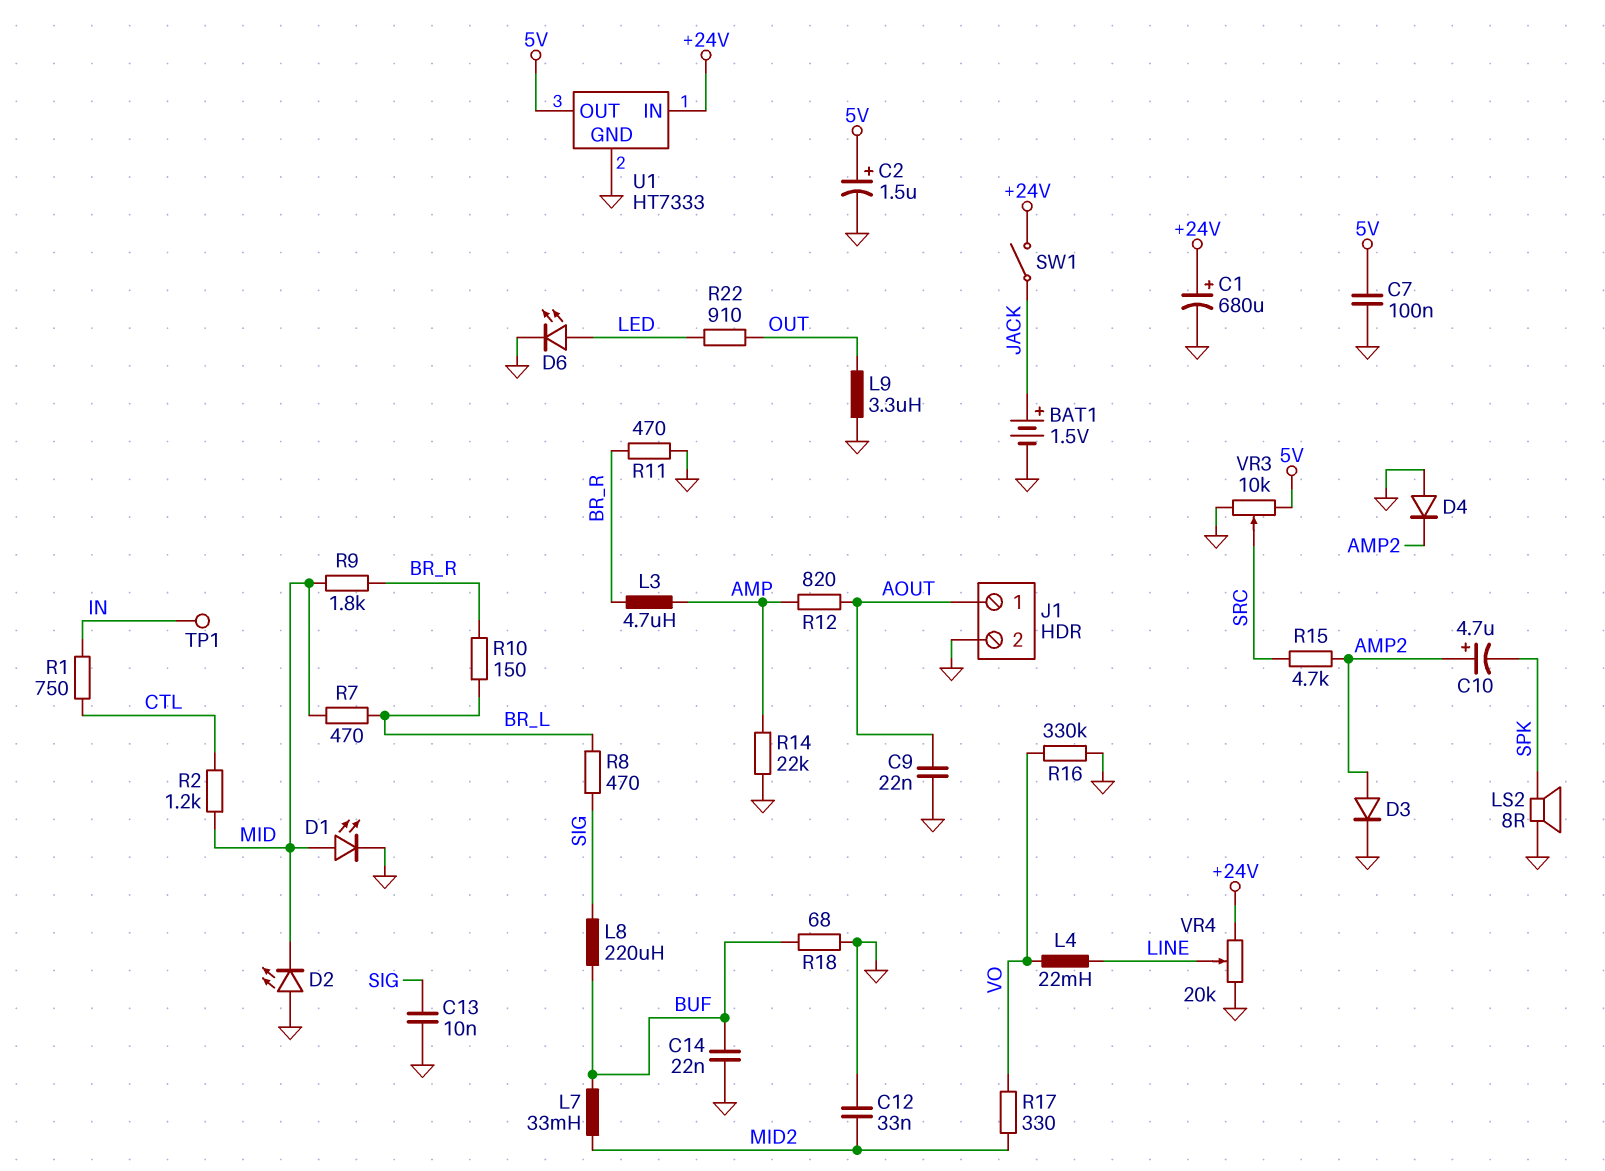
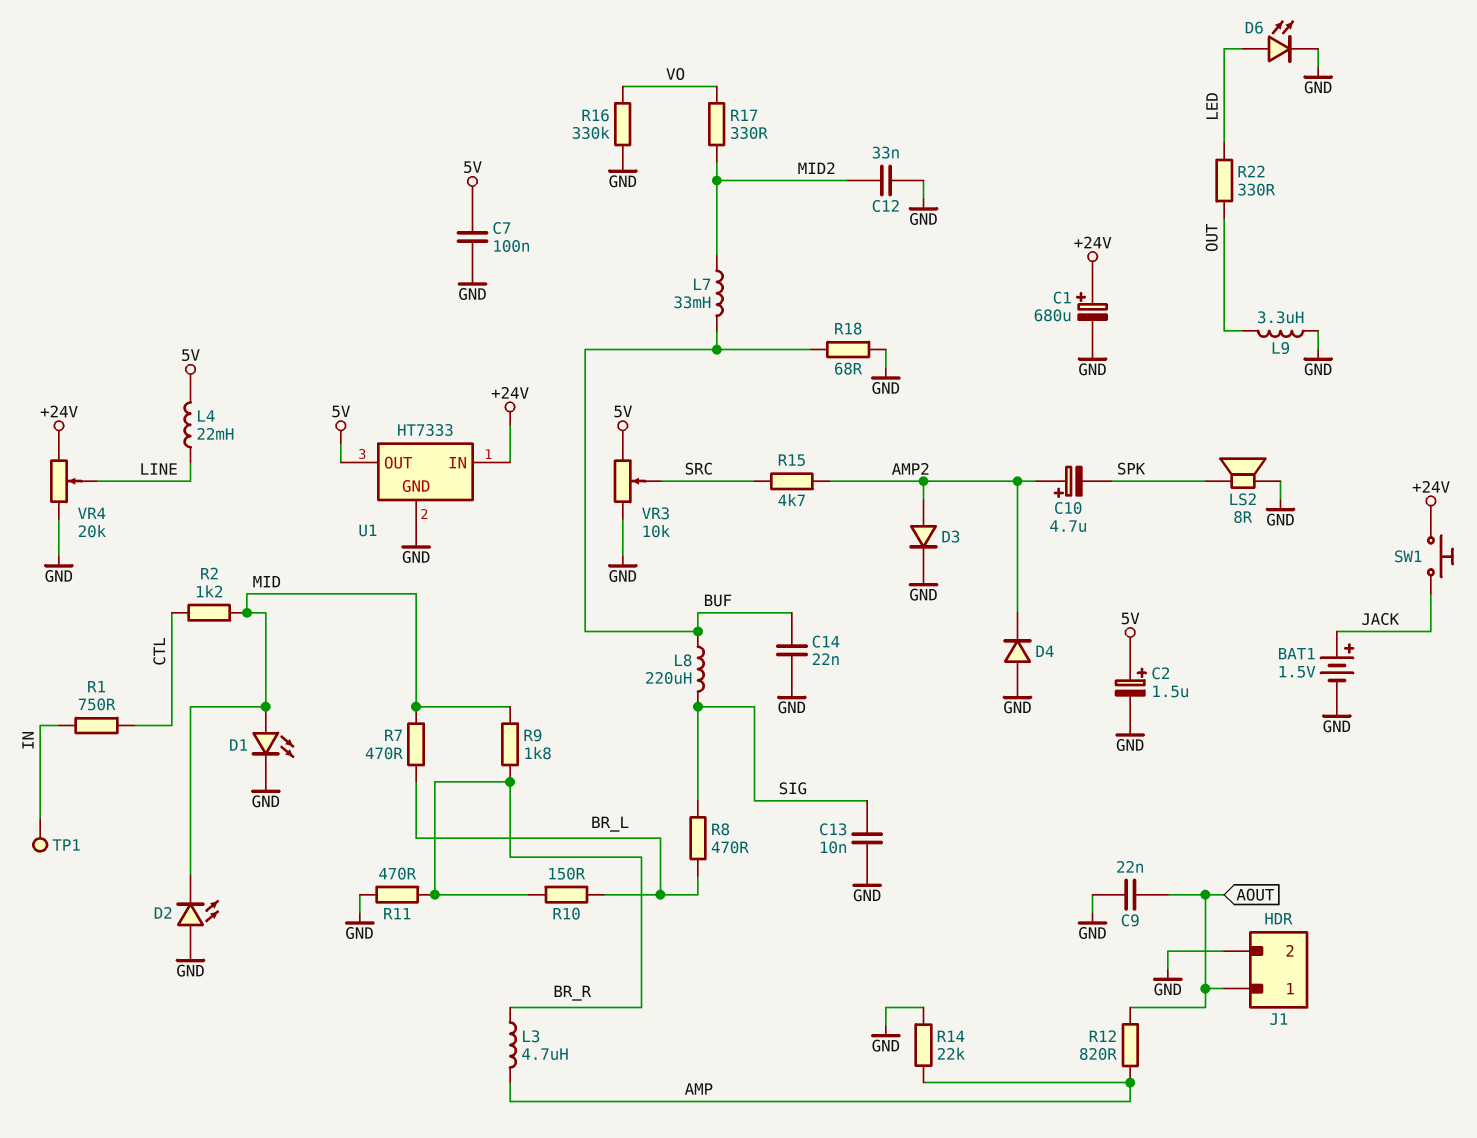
L4: 22mH (LINE, VO) -> 22mH (5V, LINE)
R22: 910 (LED, OUT) -> 330 (LED, OUT)
SW1: switch (+24V, JACK) -> button (+24V, JACK)

